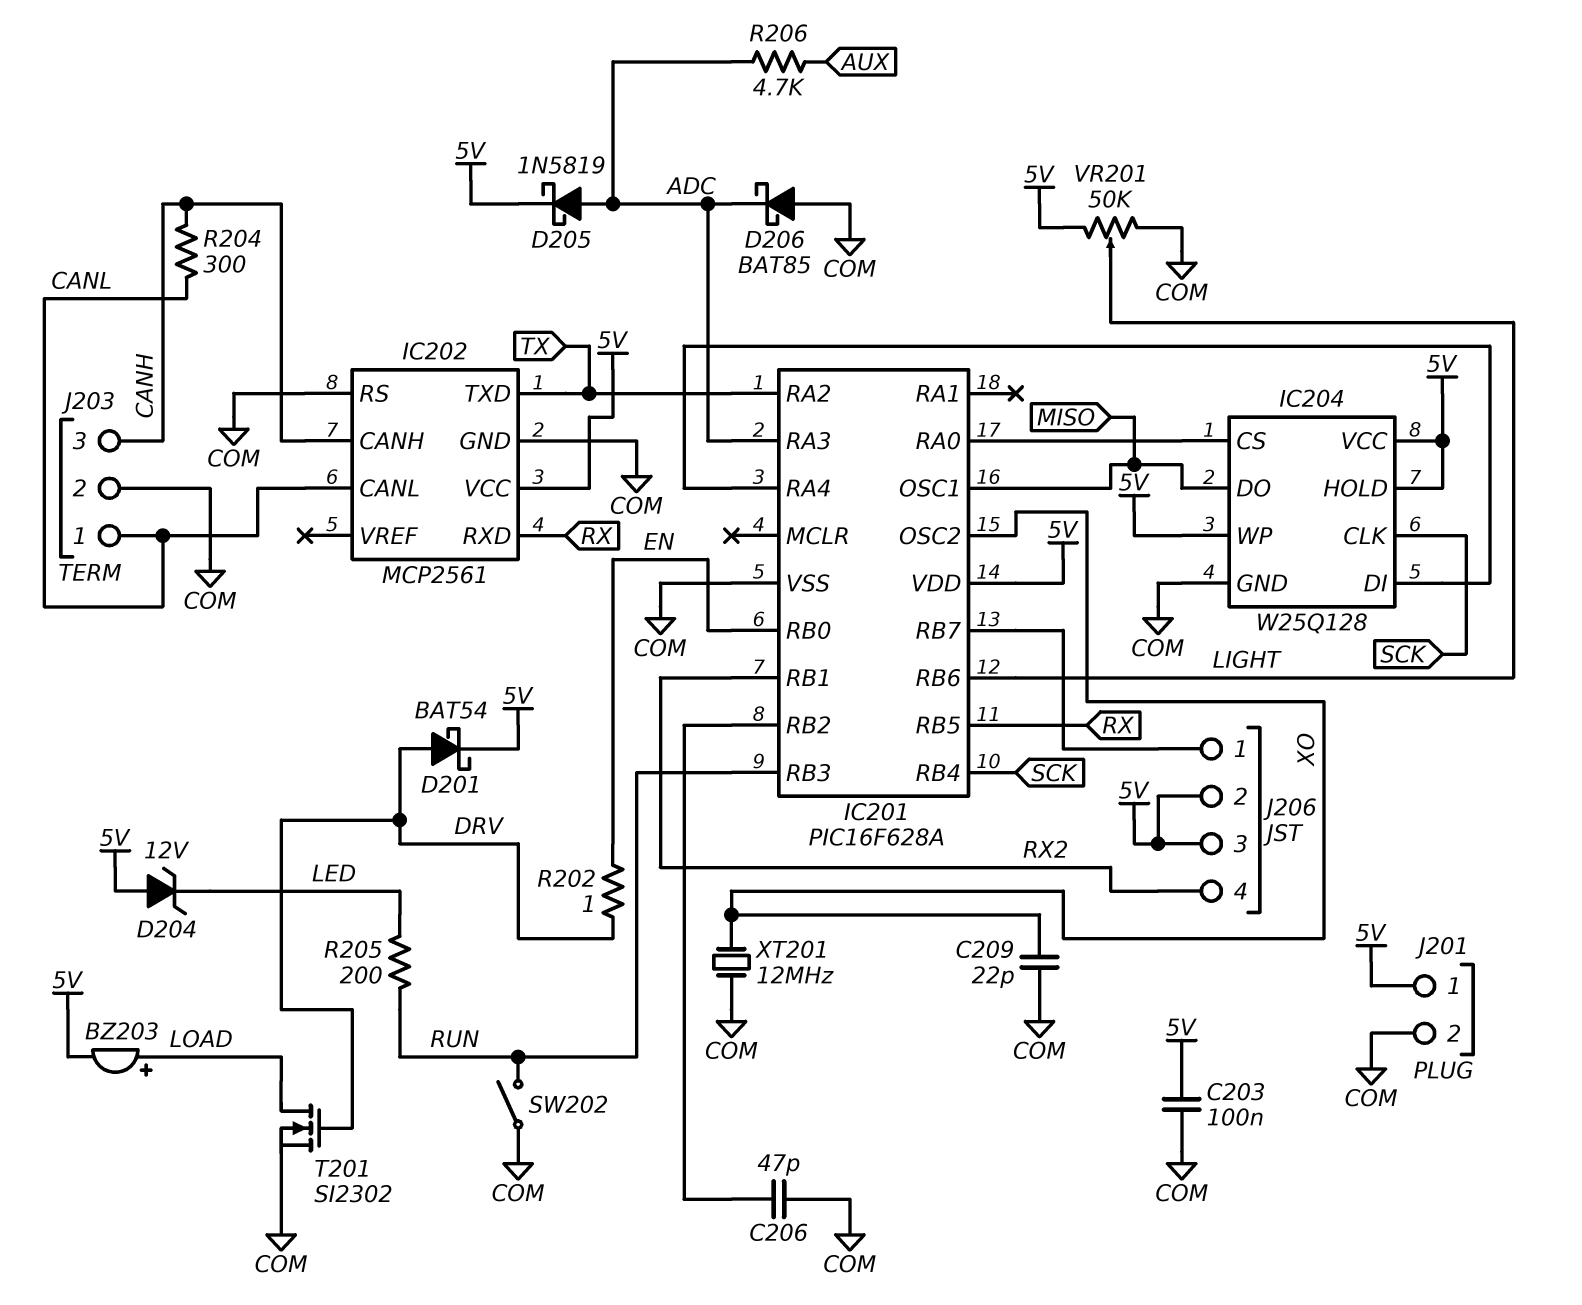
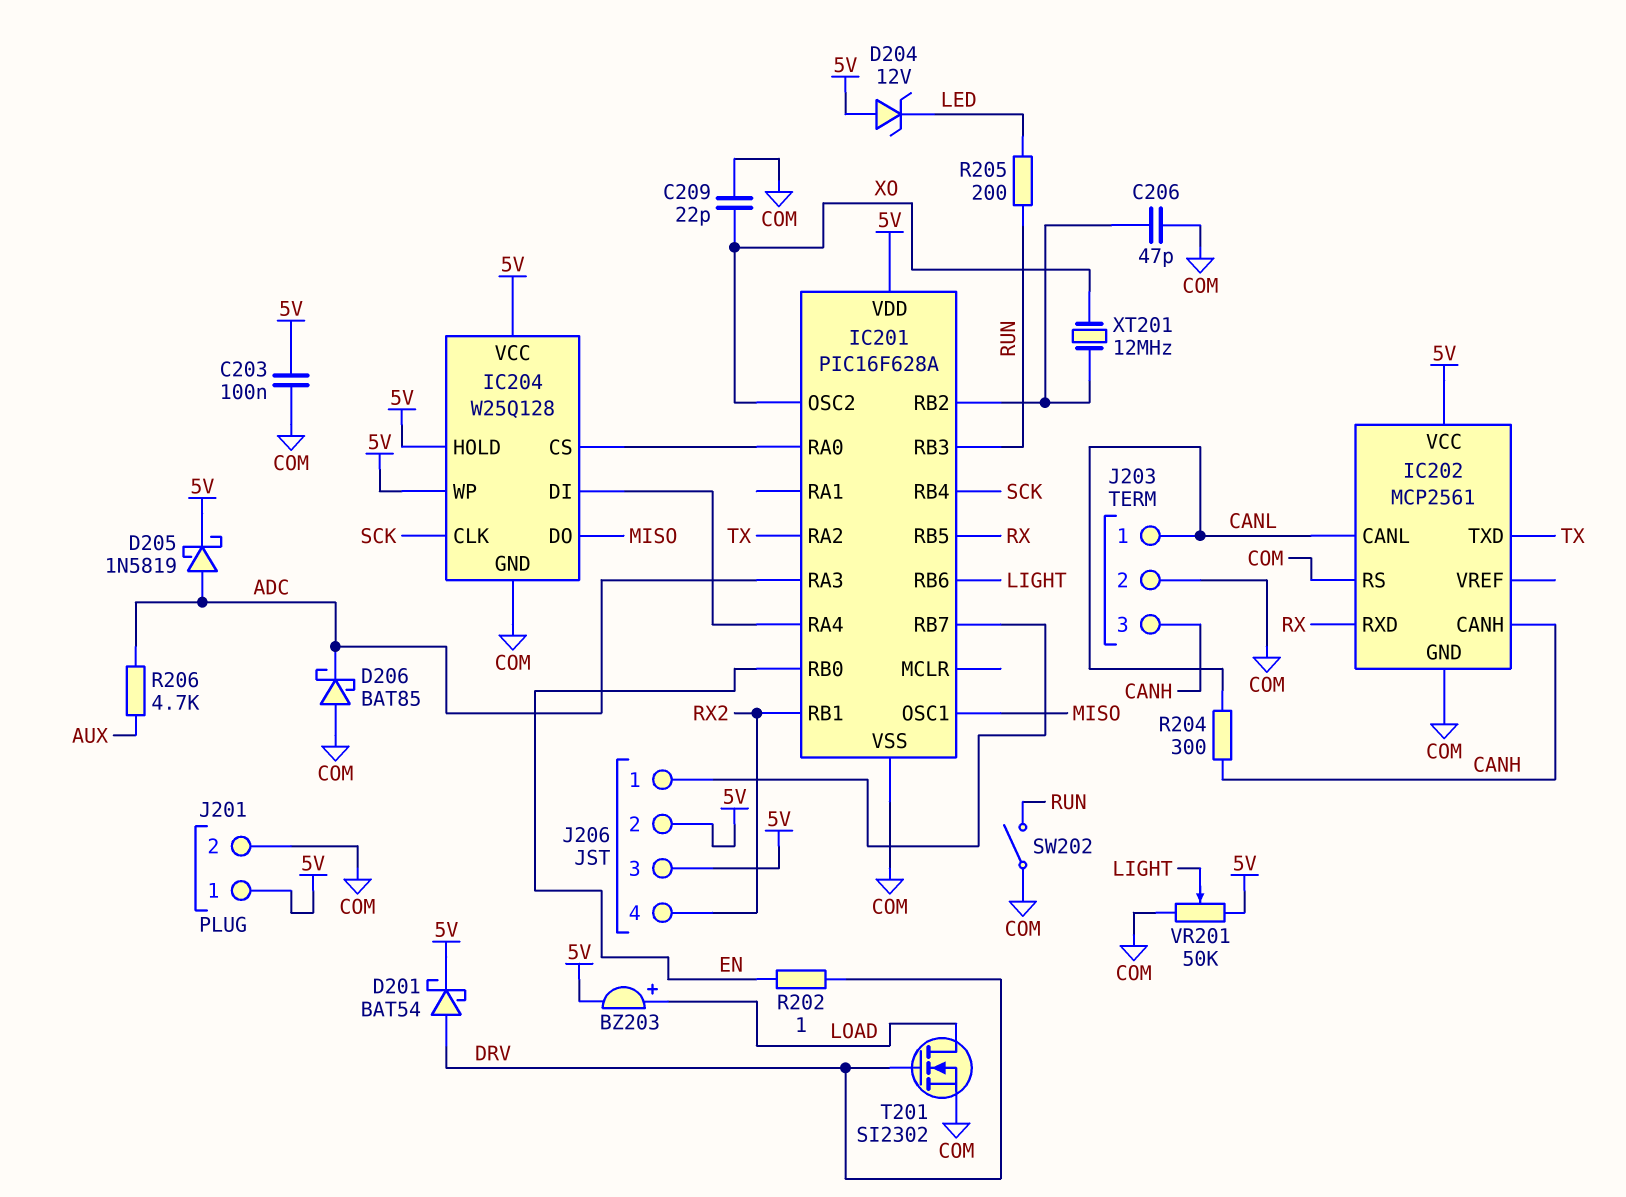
XT201: 12MHz (COM, XO) -> 12MHz (IC201/RB2, XO)

